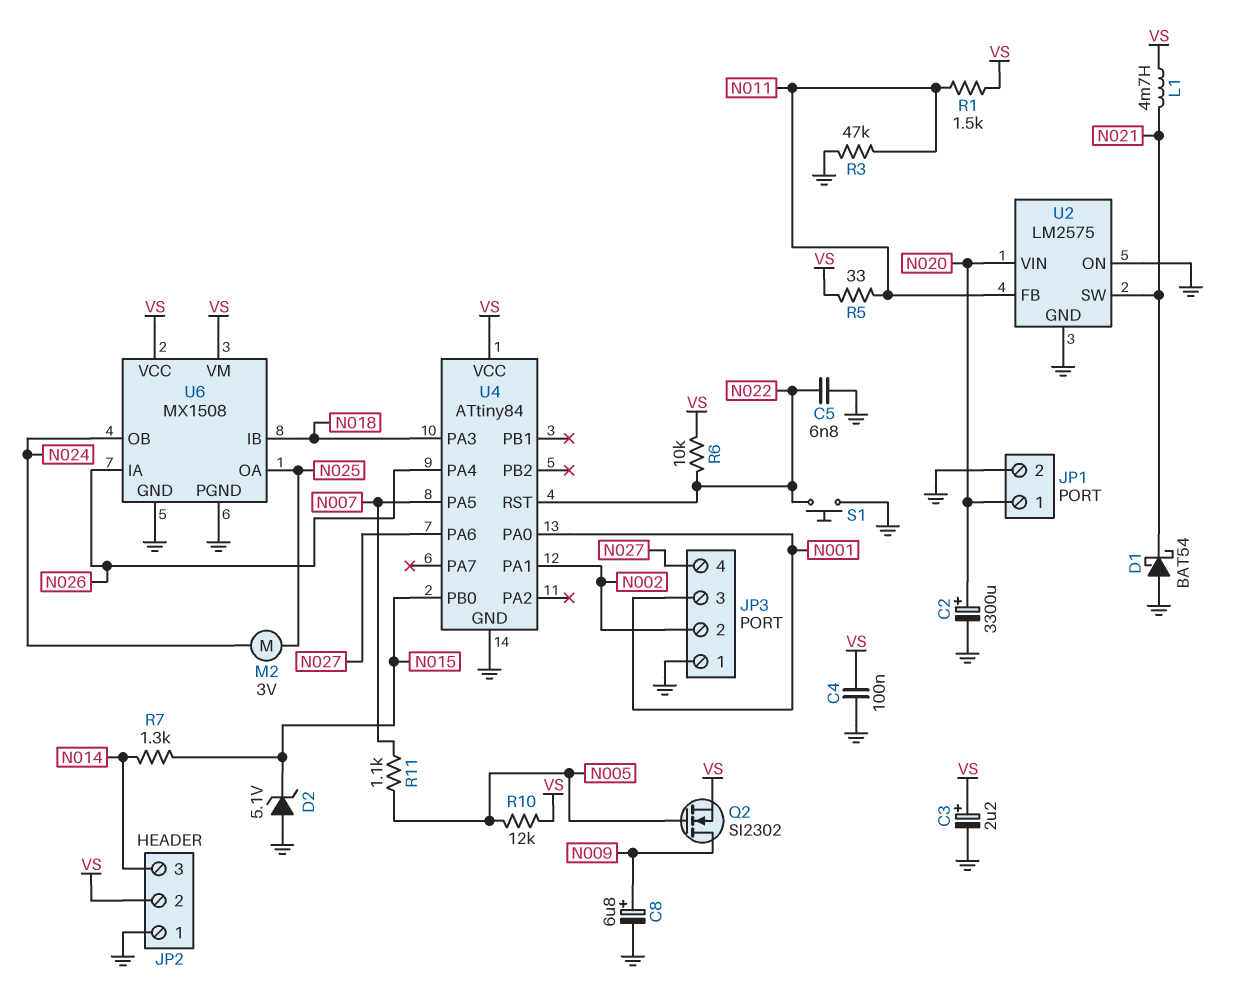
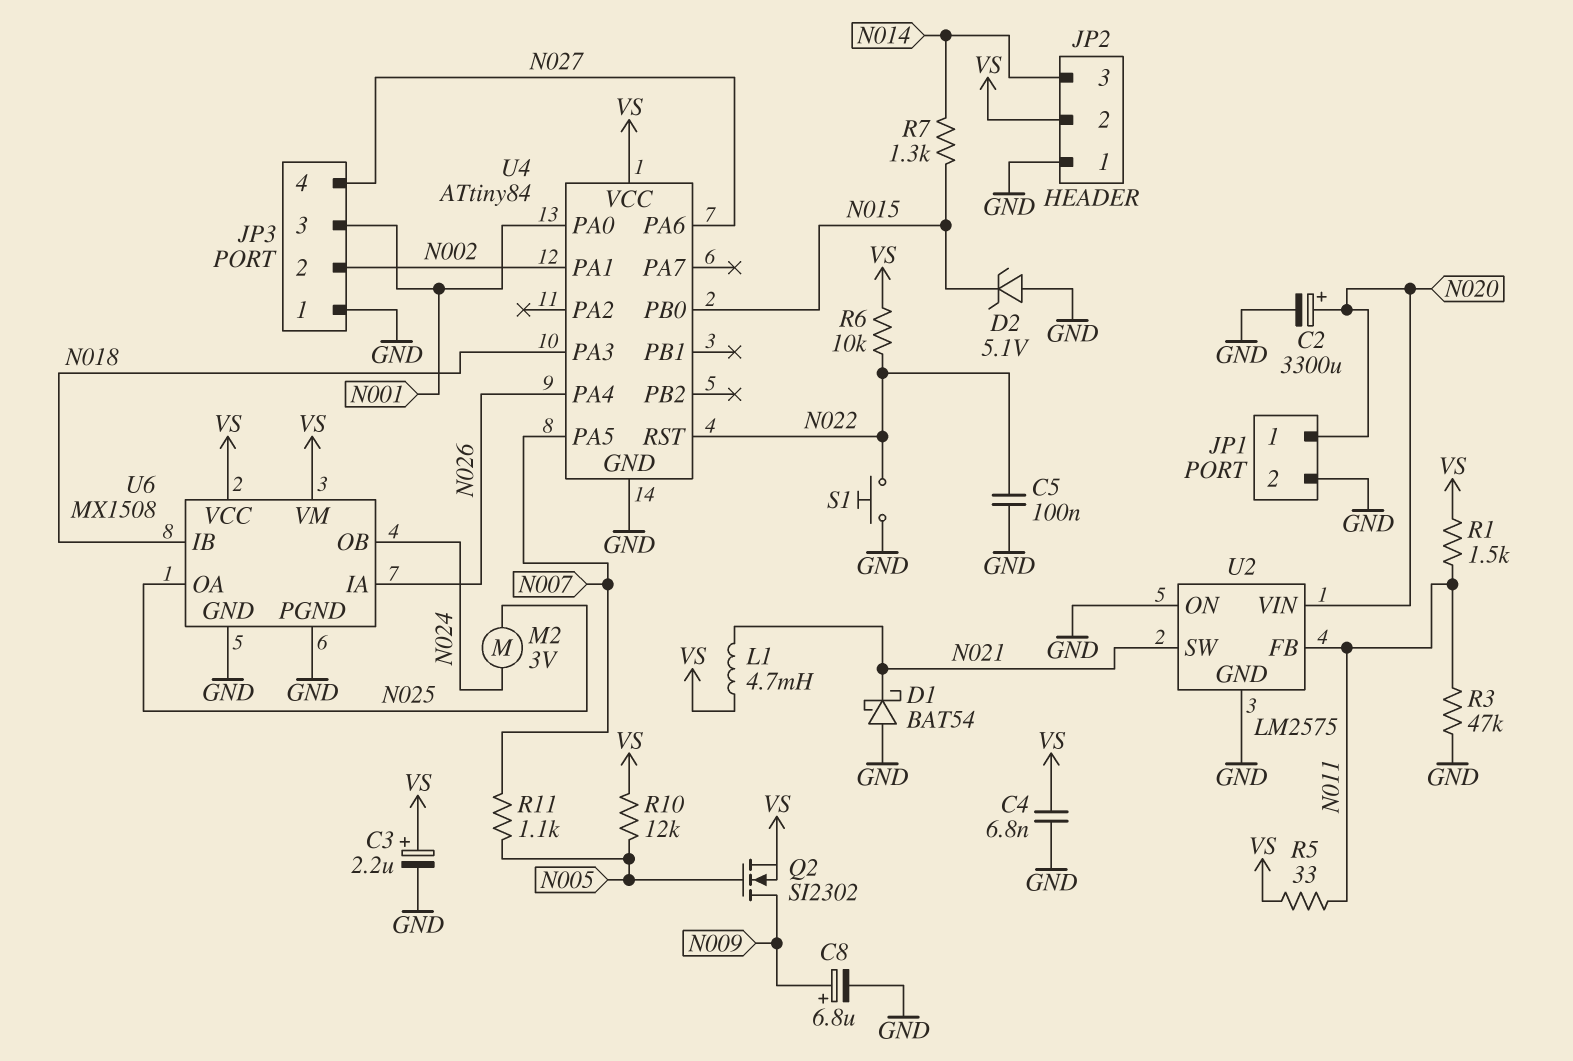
C4: 100nF (GND, VS) -> 6.8nF (GND, VS)
C5: 6.8nF (GND, N022) -> 100nF (GND, N022)

